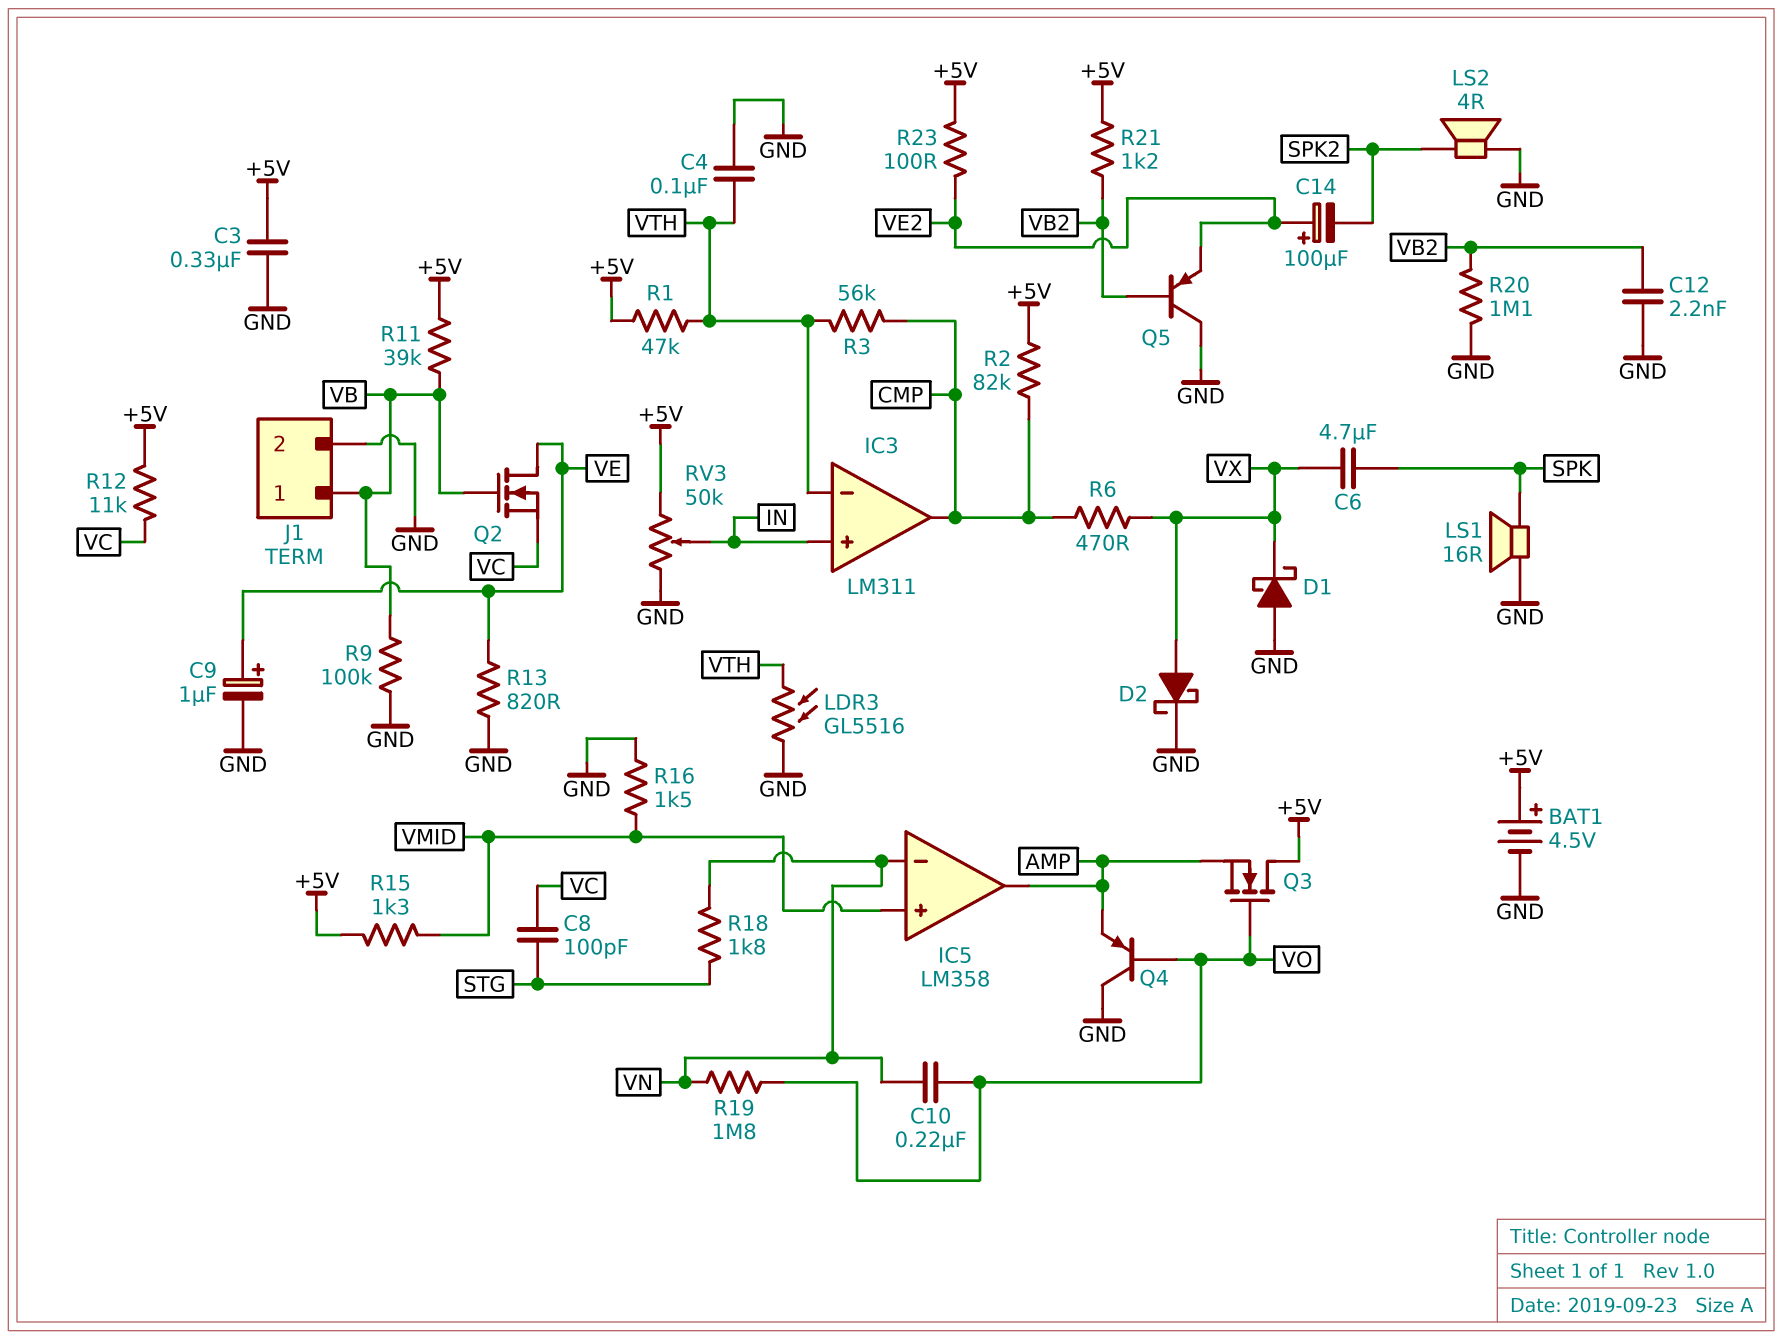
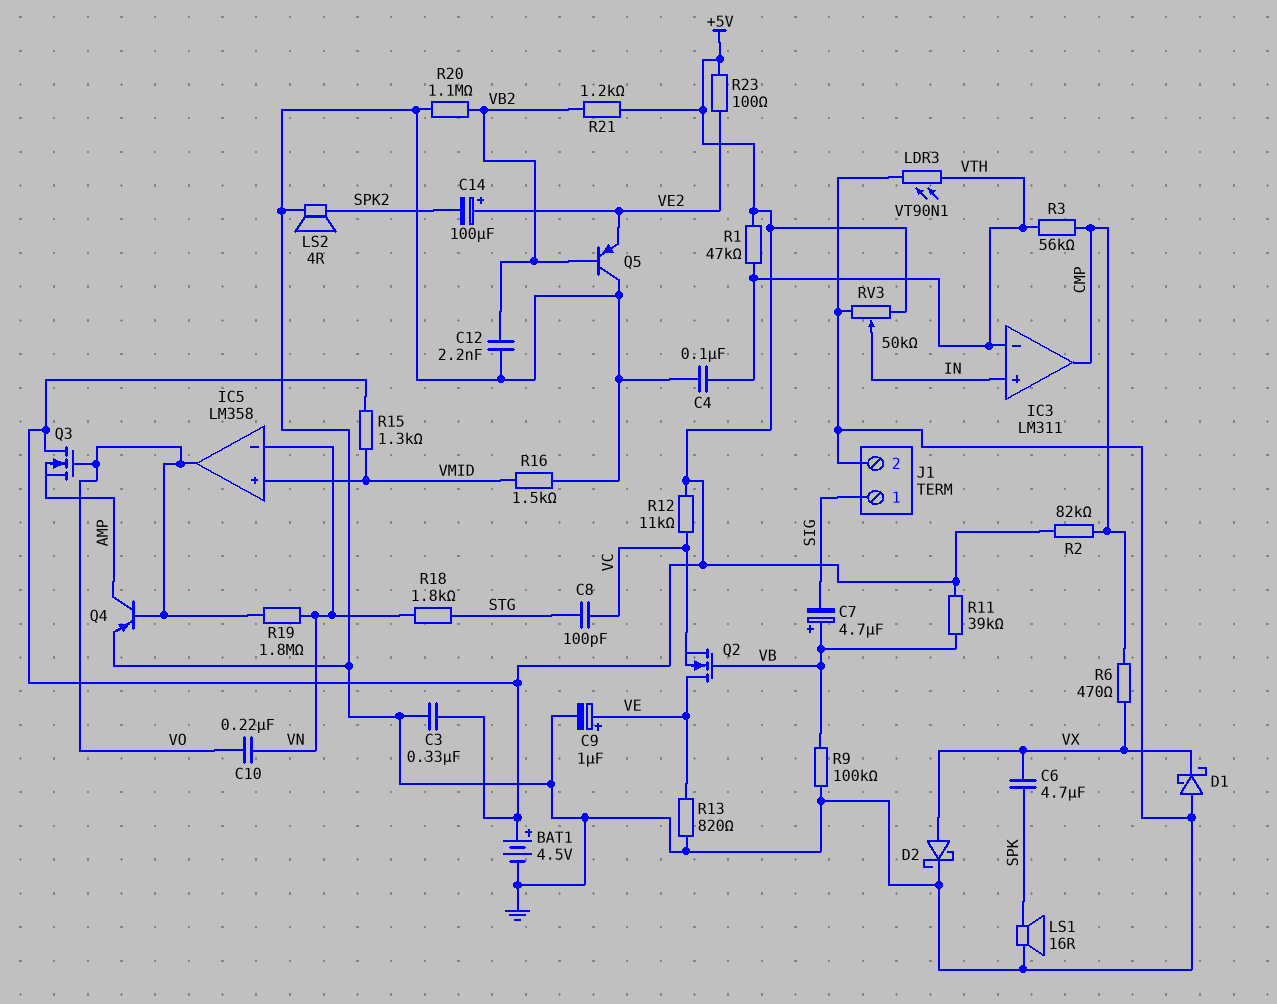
C7: none -> 4.7uF (plus VB, minus SIG)
IC5 pin out: AMP -> VO
J1 pin 1: VB -> SIG
LDR3: GL5516 (GND, VTH) -> VT90N1 (GND, VTH)
Q4: PNP (B VO, C GND, E AMP) -> PNP (B VO, C AMP, E GND)

